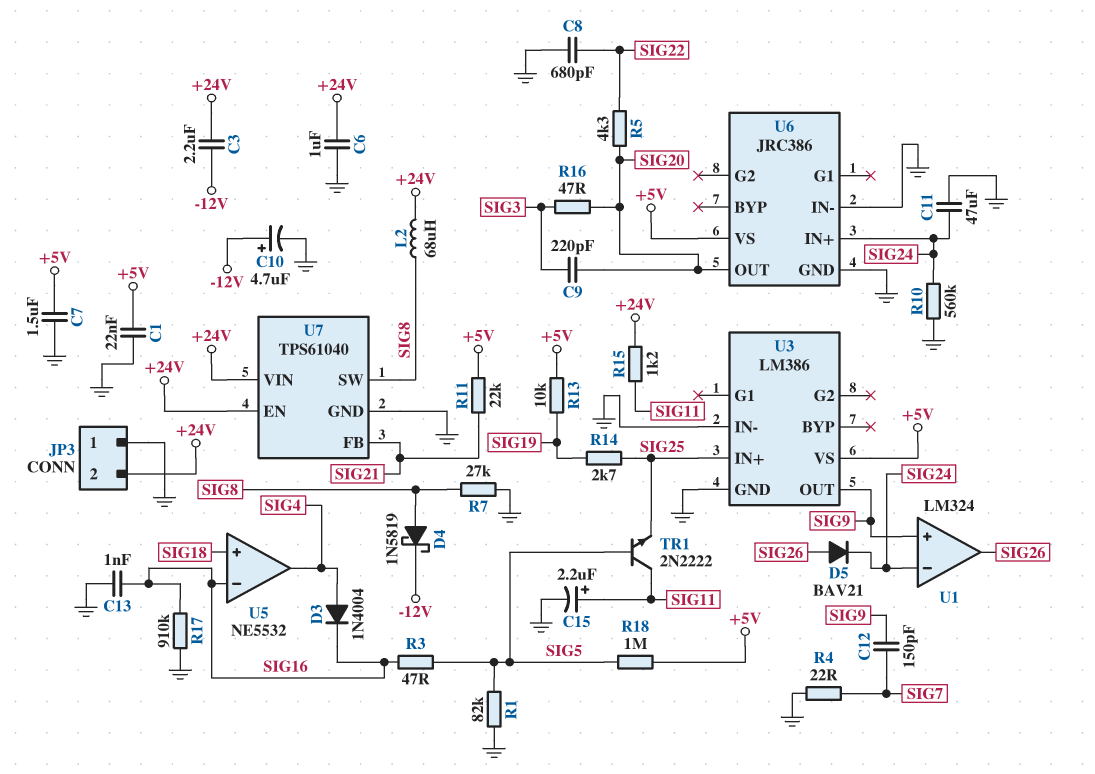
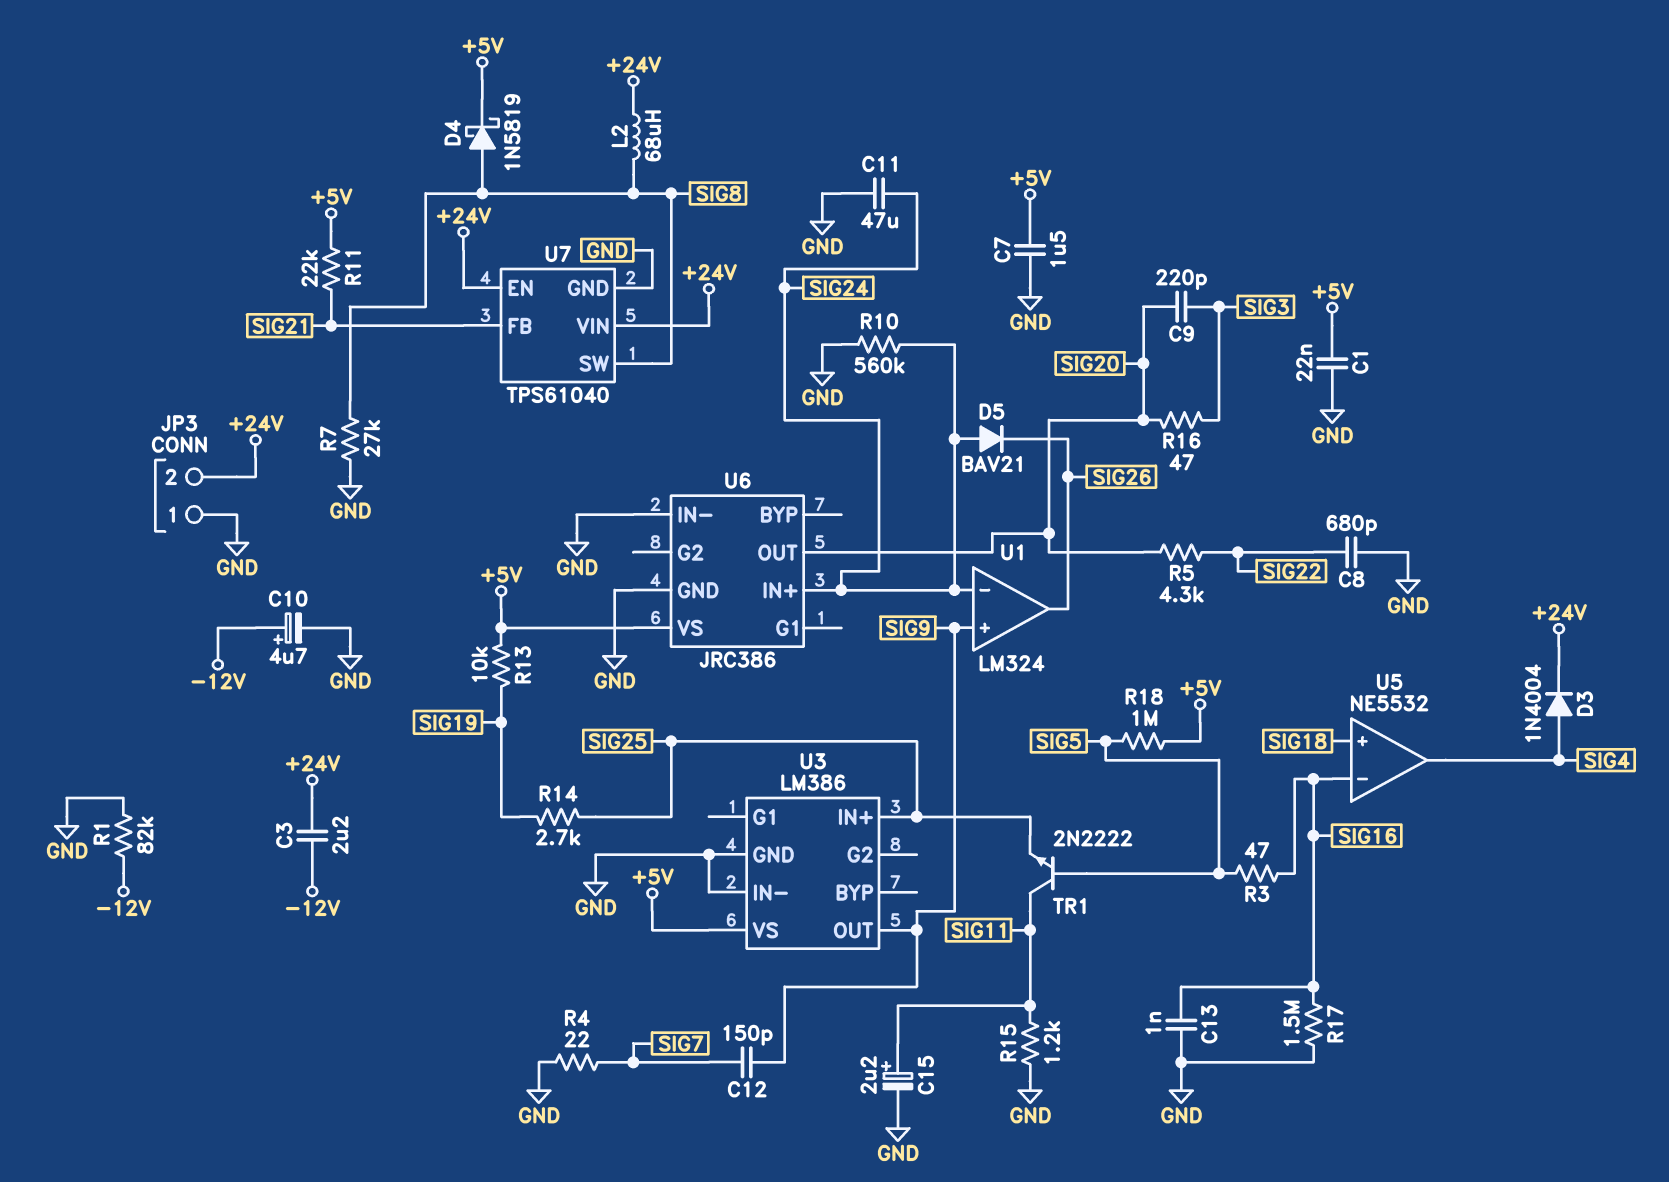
C6: 1uF (+24V, GND) -> none
D3: diode 1N4004 (A SIG4, K SIG16) -> diode 1N4004 (A SIG4, K +24V)
D4: schottky 1N5819 (A SIG8, K -12V) -> schottky 1N5819 (A SIG8, K +5V)
D5: diode BAV21 (A SIG26, K SIG24) -> diode BAV21 (A SIG24, K SIG26)
R1: 82k (GND, SIG5) -> 82k (-12V, GND)
R15: 1.2k (+24V, SIG11) -> 1.2k (GND, SIG11)
R17: 910k (GND, SIG16) -> 1.5M (GND, SIG16)

